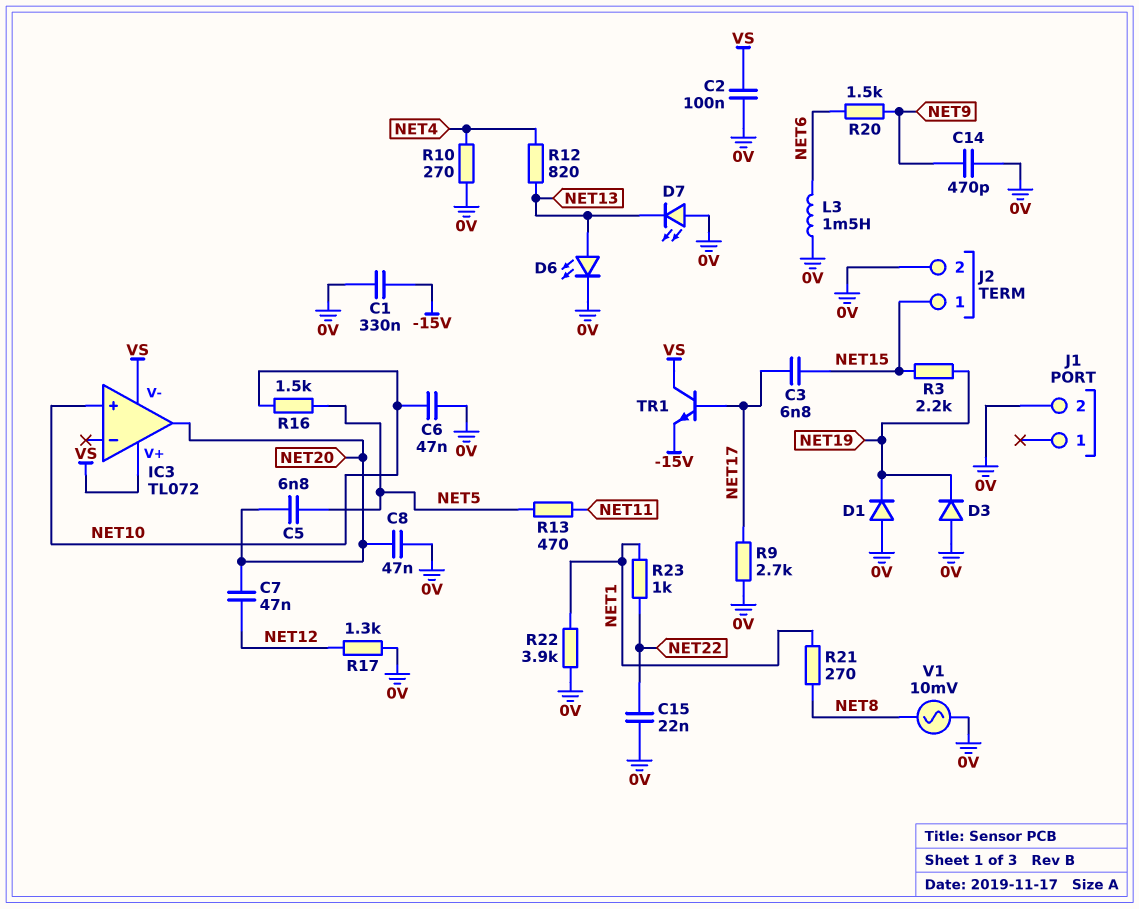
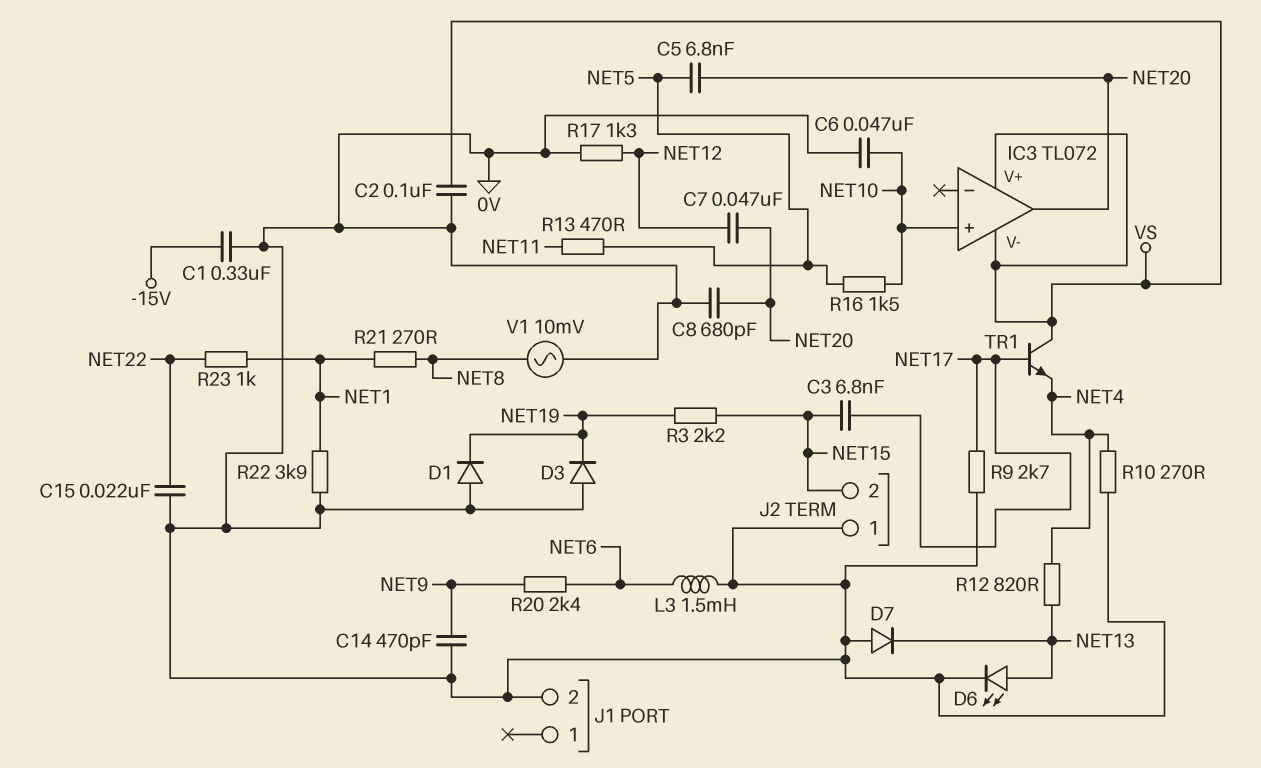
C8: 47nF (0V, NET20) -> 680pF (0V, NET20)
D7: LED (A 0V, K NET13) -> diode (A 0V, K NET13)
J2 pin 1: NET15 -> 0V
J2 pin 2: 0V -> NET15
R20: 1.5k (NET6, NET9) -> 2.4k (NET6, NET9)
TR1: NPN (B NET17, C VS, E -15V) -> NPN (B NET17, C VS, E NET4)

